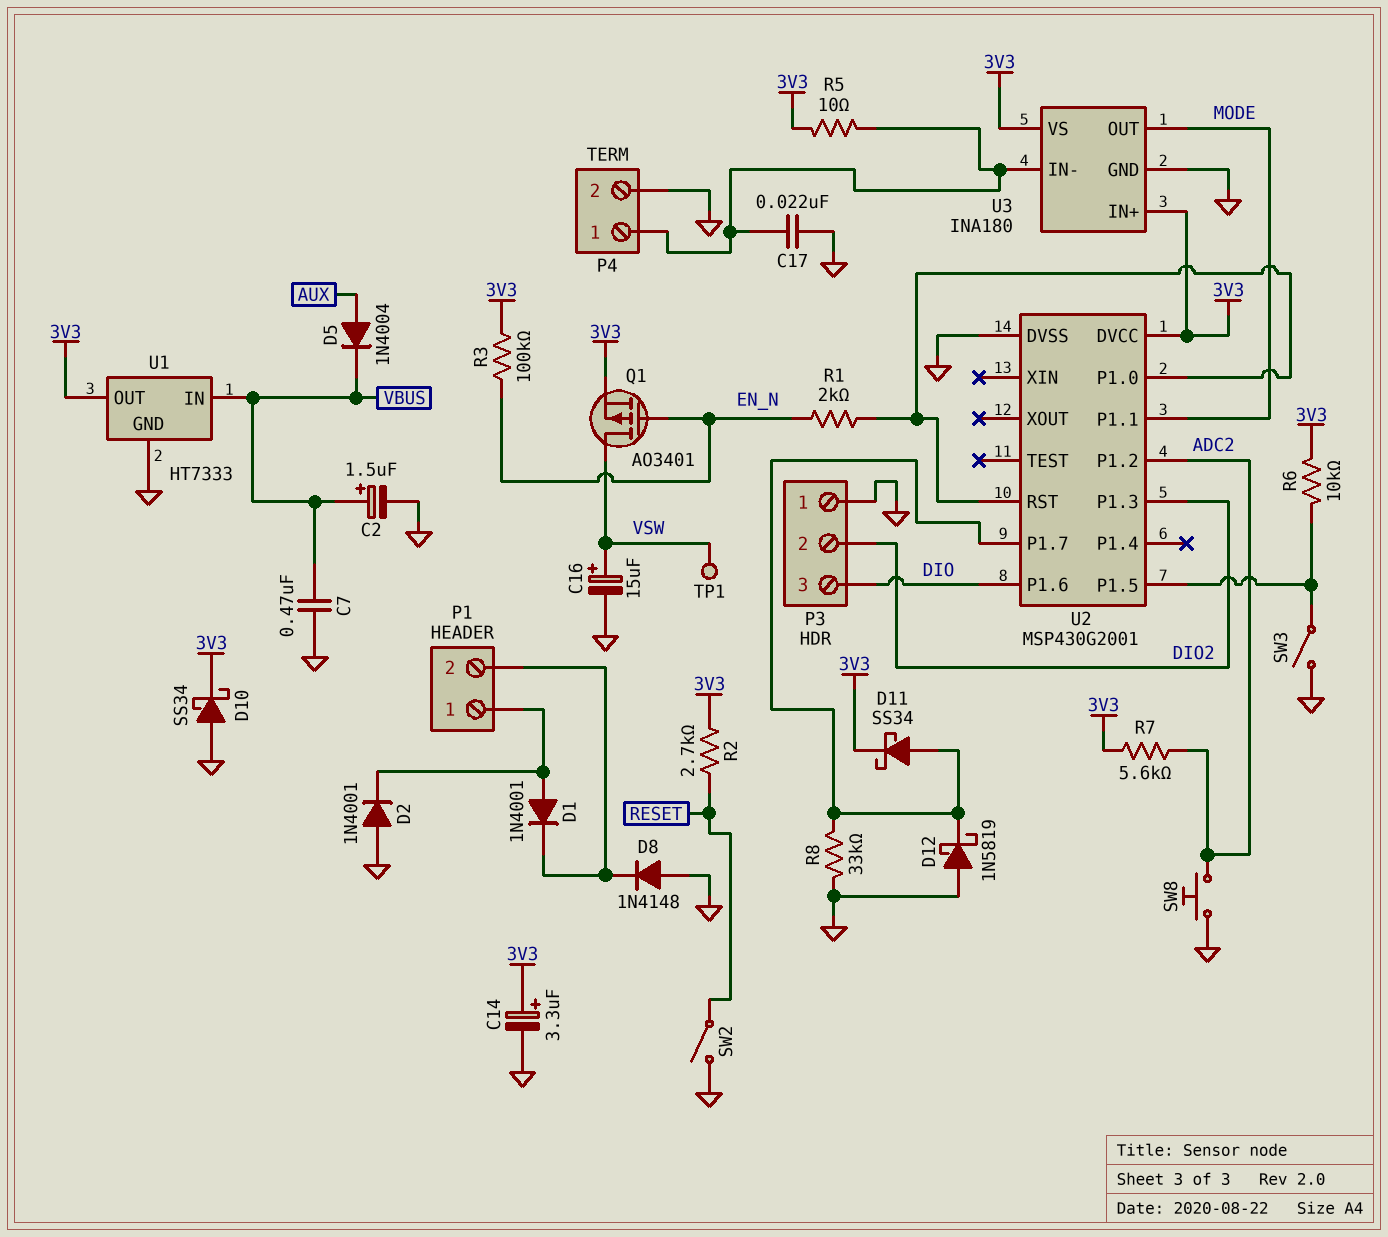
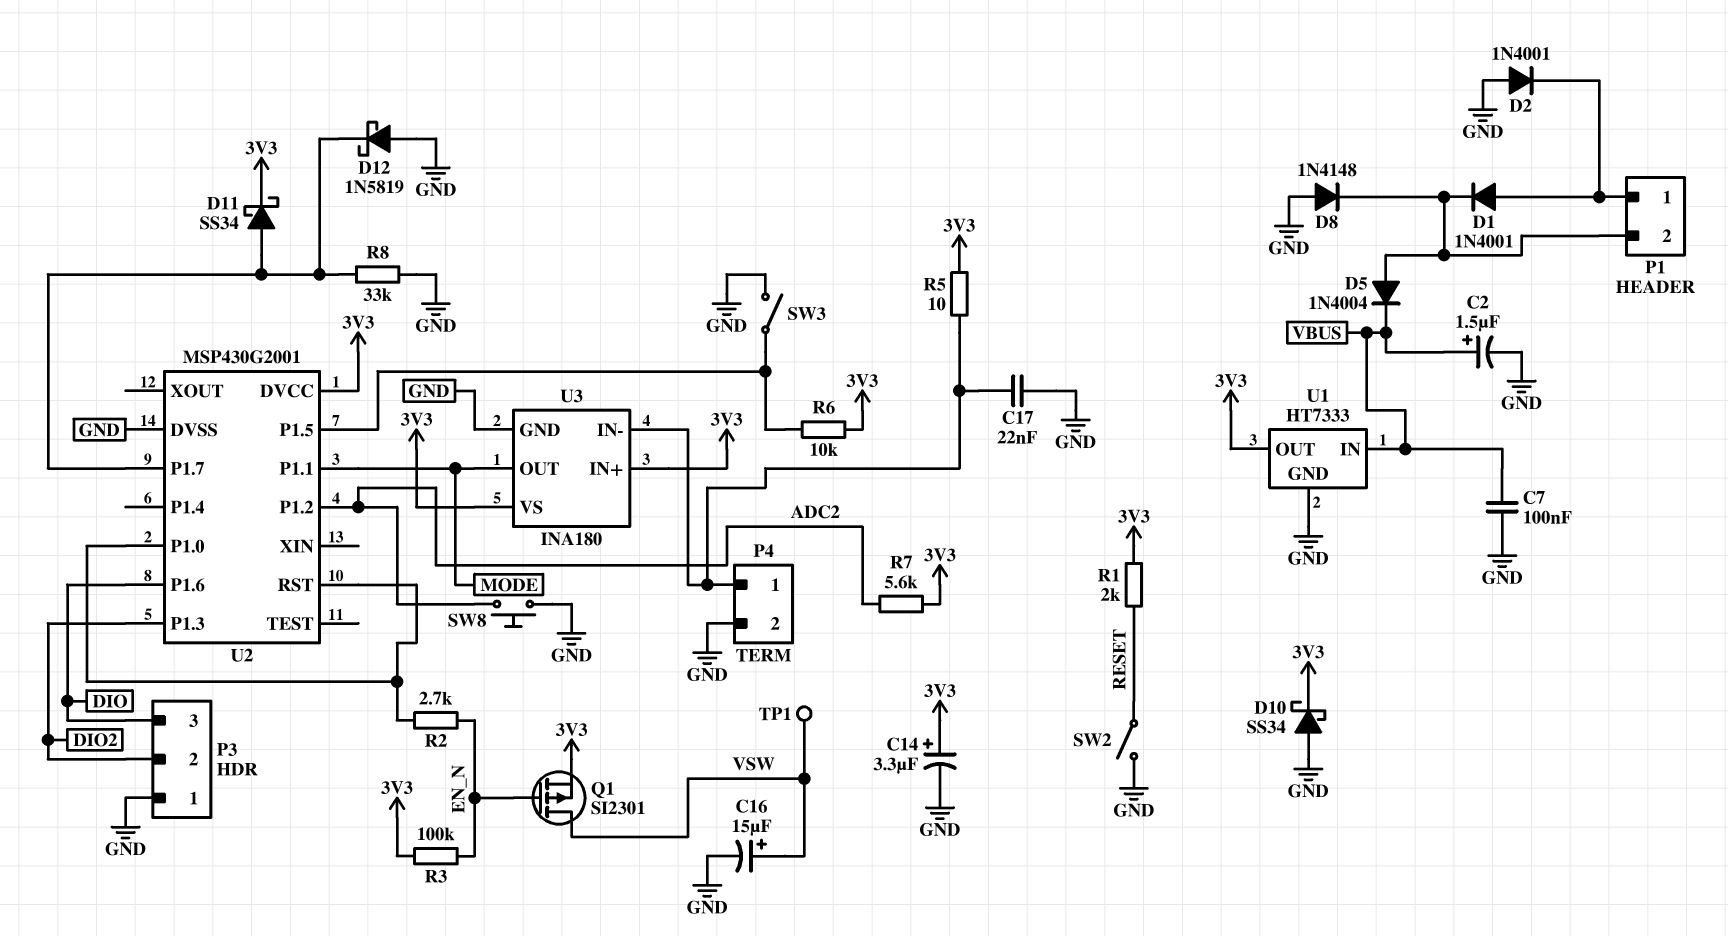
C7: 470nF (GND, VBUS) -> 100nF (GND, VBUS)
D5: diode 1N4004 (A AUX, K VBUS) -> diode 1N4004 (A P1/2, K VBUS)
Q1: PMOS AO3401 (G EN_N, D VSW, S 3V3) -> PMOS SI2301 (G EN_N, D VSW, S 3V3)
R1: 2k (EN_N, U2/P1.0) -> 2k (3V3, RESET)
R2: 2.7k (3V3, RESET) -> 2.7k (EN_N, U2/P1.0)

